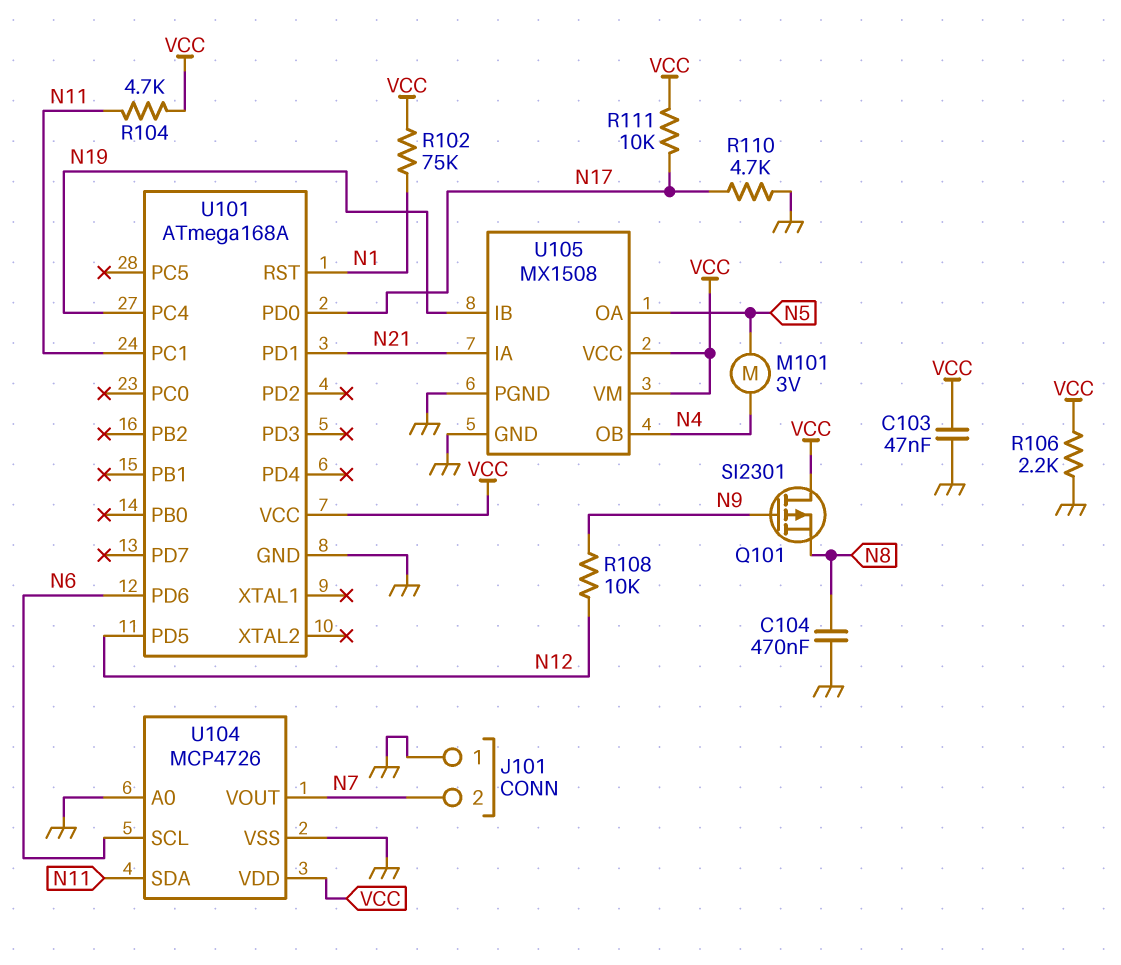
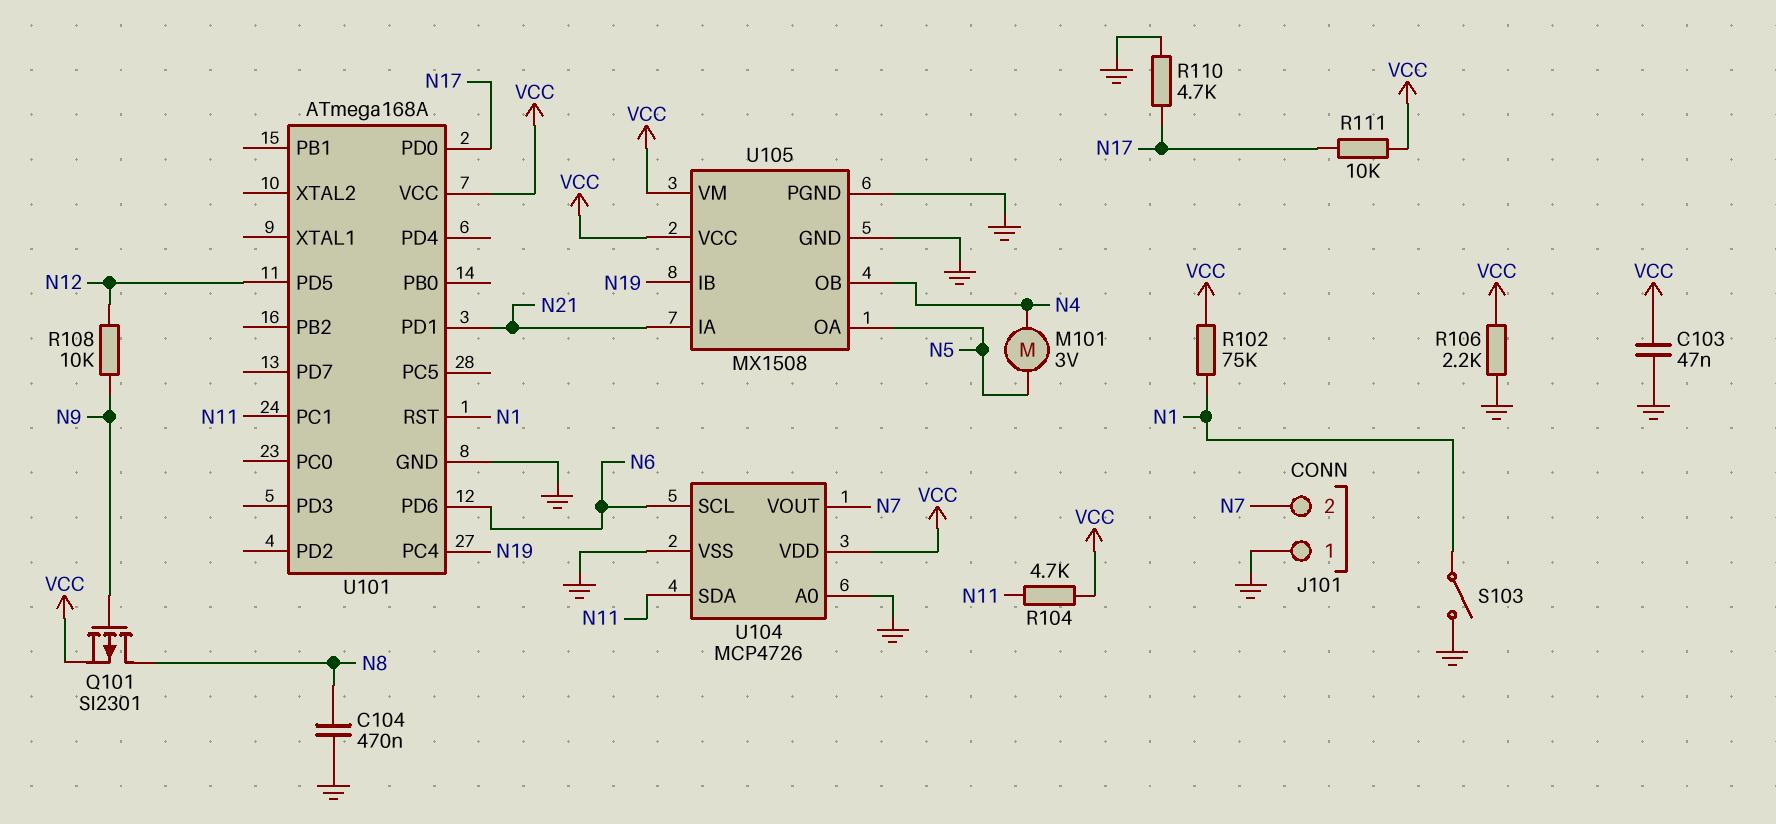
Q101: PMOS SI2301 (G N9, D VCC, S N8) -> PMOS SI2301 (G N9, D N8, S VCC)
S103: none -> switch (GND, N1)

